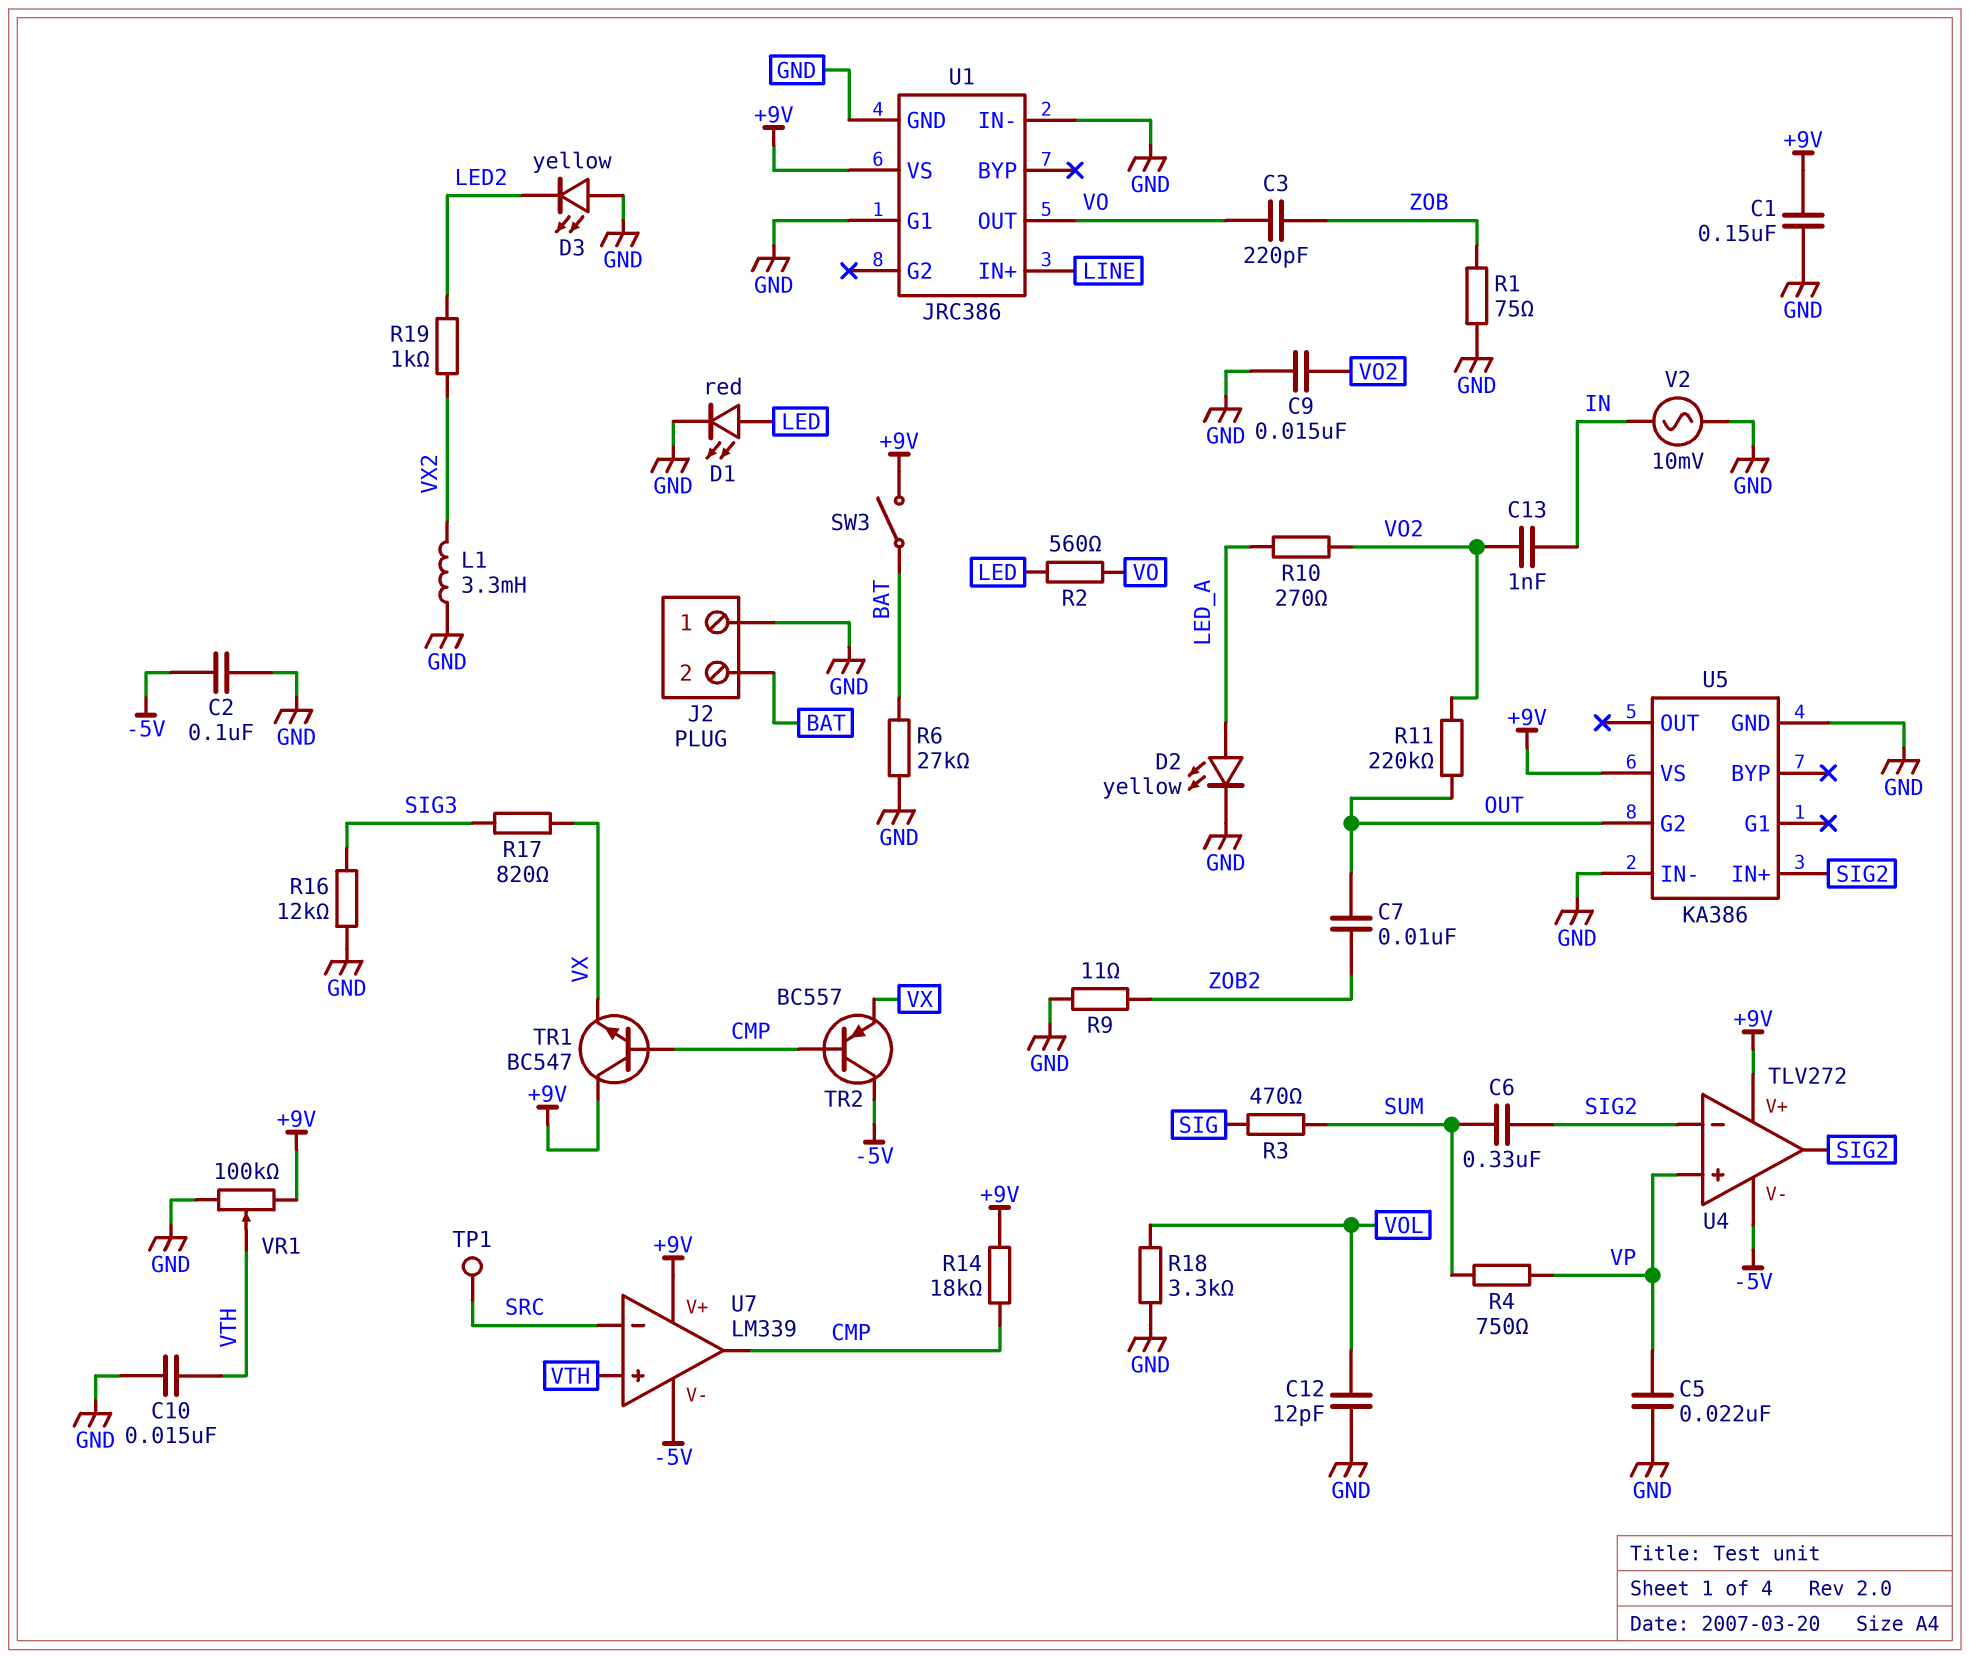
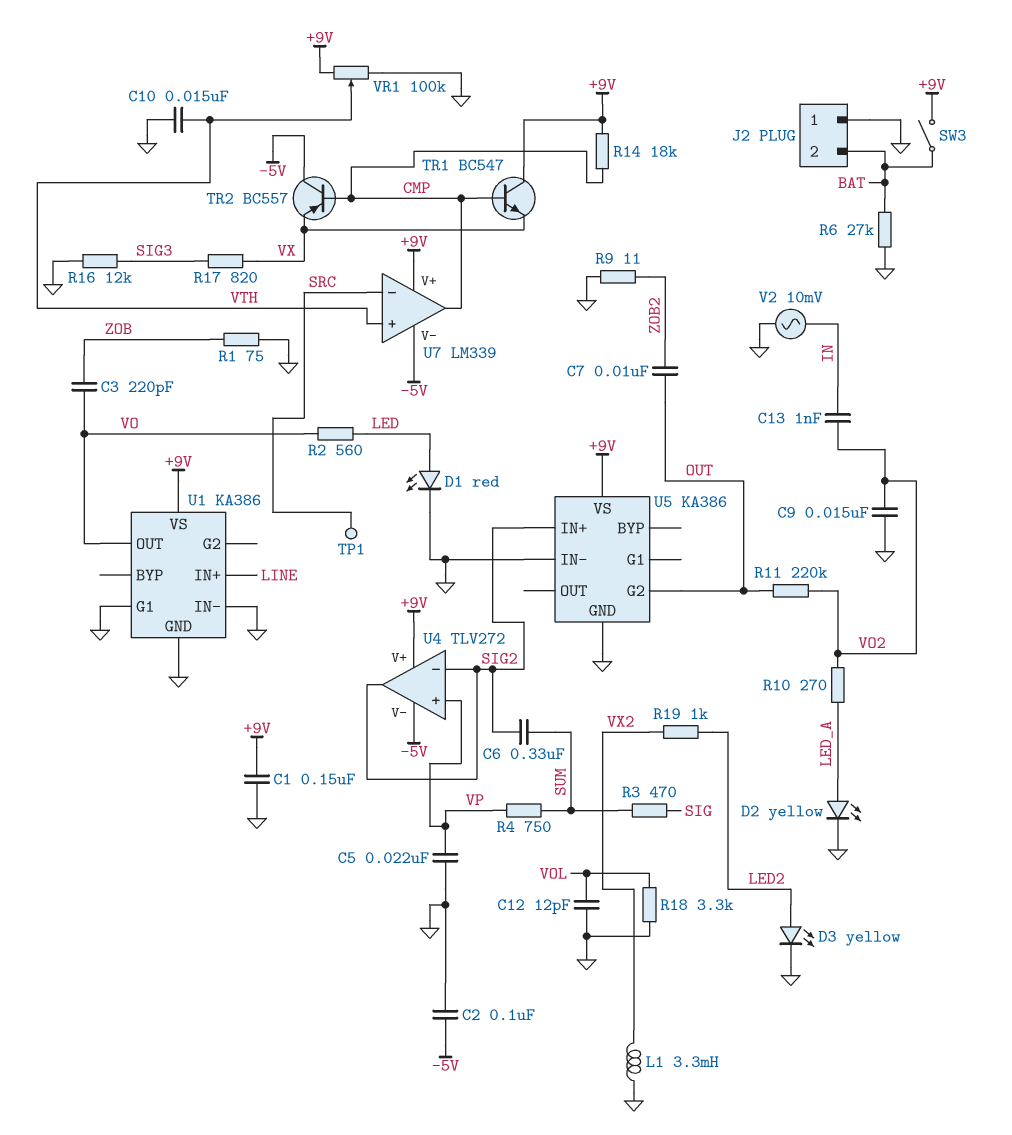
D3: LED yellow (A GND, K LED2) -> LED yellow (A LED2, K GND)
U1: JRC386 -> KA386

